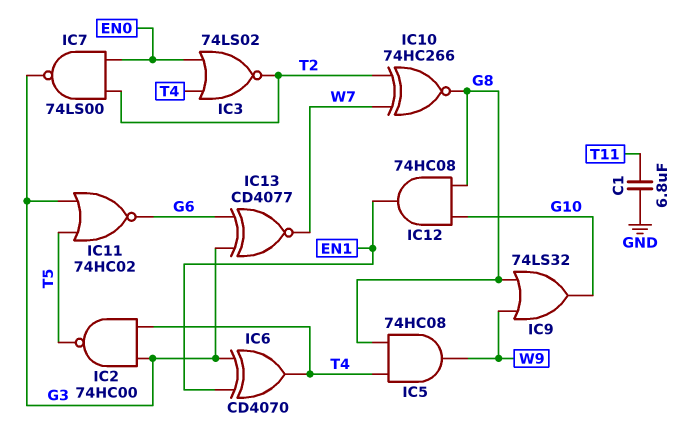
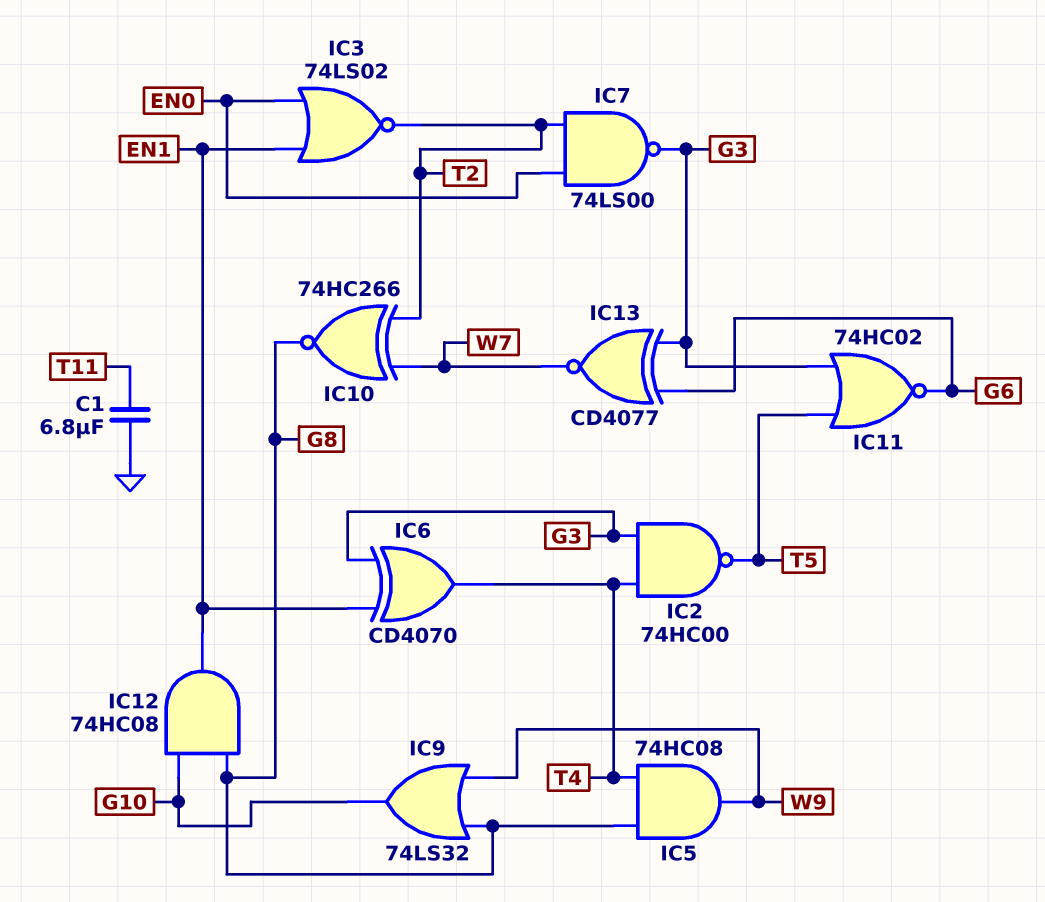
IC3: NOR 74LS02 (in EN0, in T4, out T2) -> NOR 74LS02 (in EN0, in EN1, out T2)

